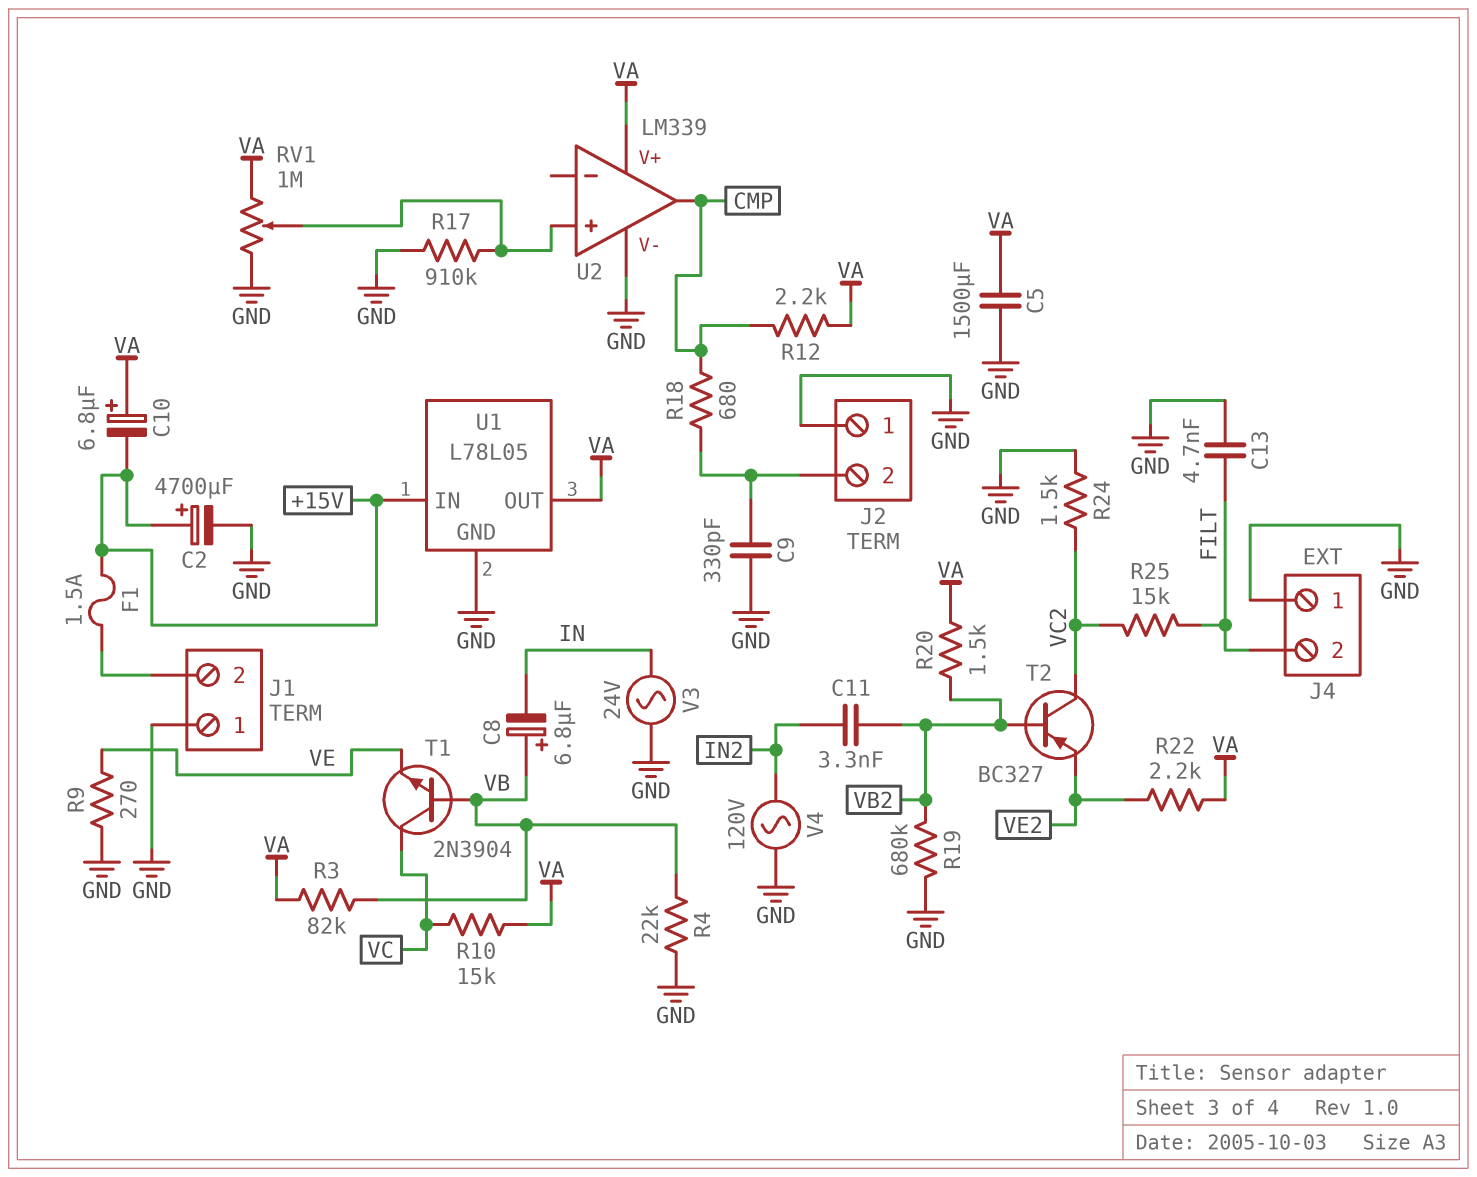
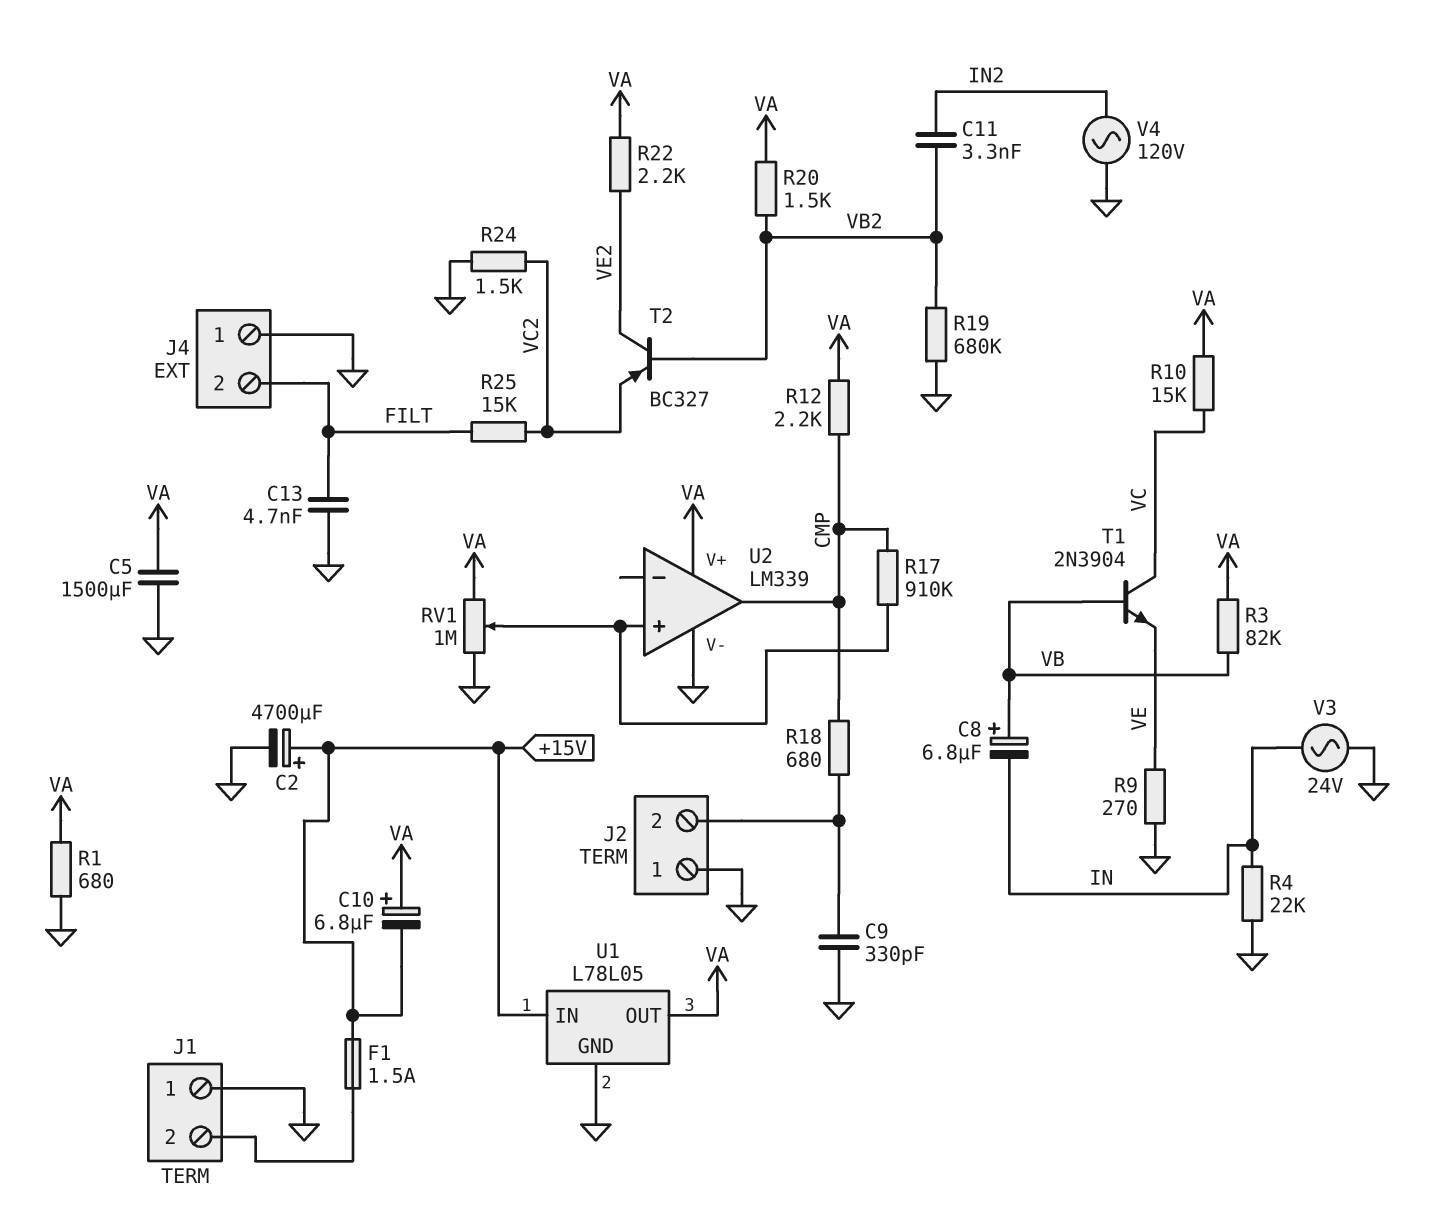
R1: none -> 680 (GND, VA)
R4: 22k (GND, VB) -> 22k (GND, IN)
R17: 910k (GND, U2/in+) -> 910k (CMP, U2/in+)
T2: PNP BC327 (B VB2, C VC2, E VE2) -> PNP BC327 (B VB2, C VE2, E VC2)

